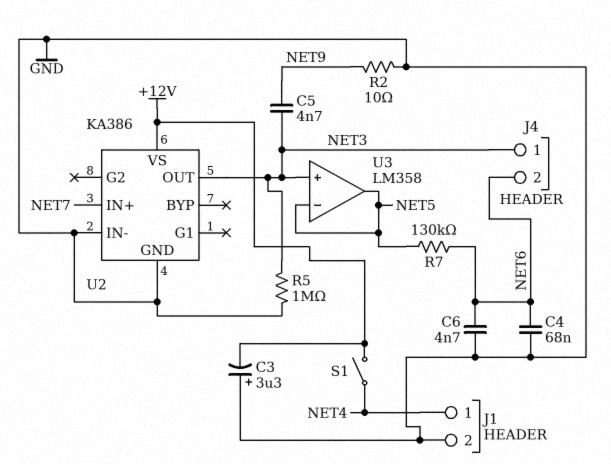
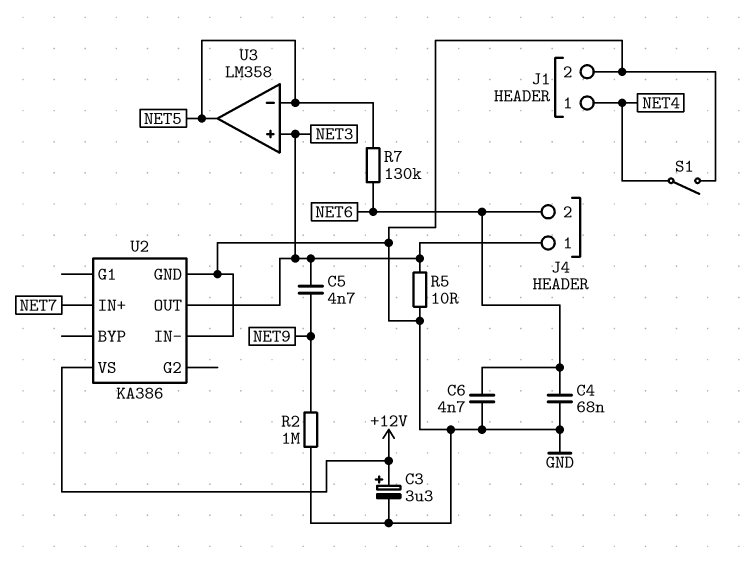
C3: 3.3uF (plus GND, minus +12V) -> 3.3uF (plus +12V, minus GND)
R2: 10 (GND, NET9) -> 1M (GND, NET9)
R5: 1M (GND, NET3) -> 10 (GND, NET3)
S1: switch (+12V, NET4) -> switch (GND, NET4)

